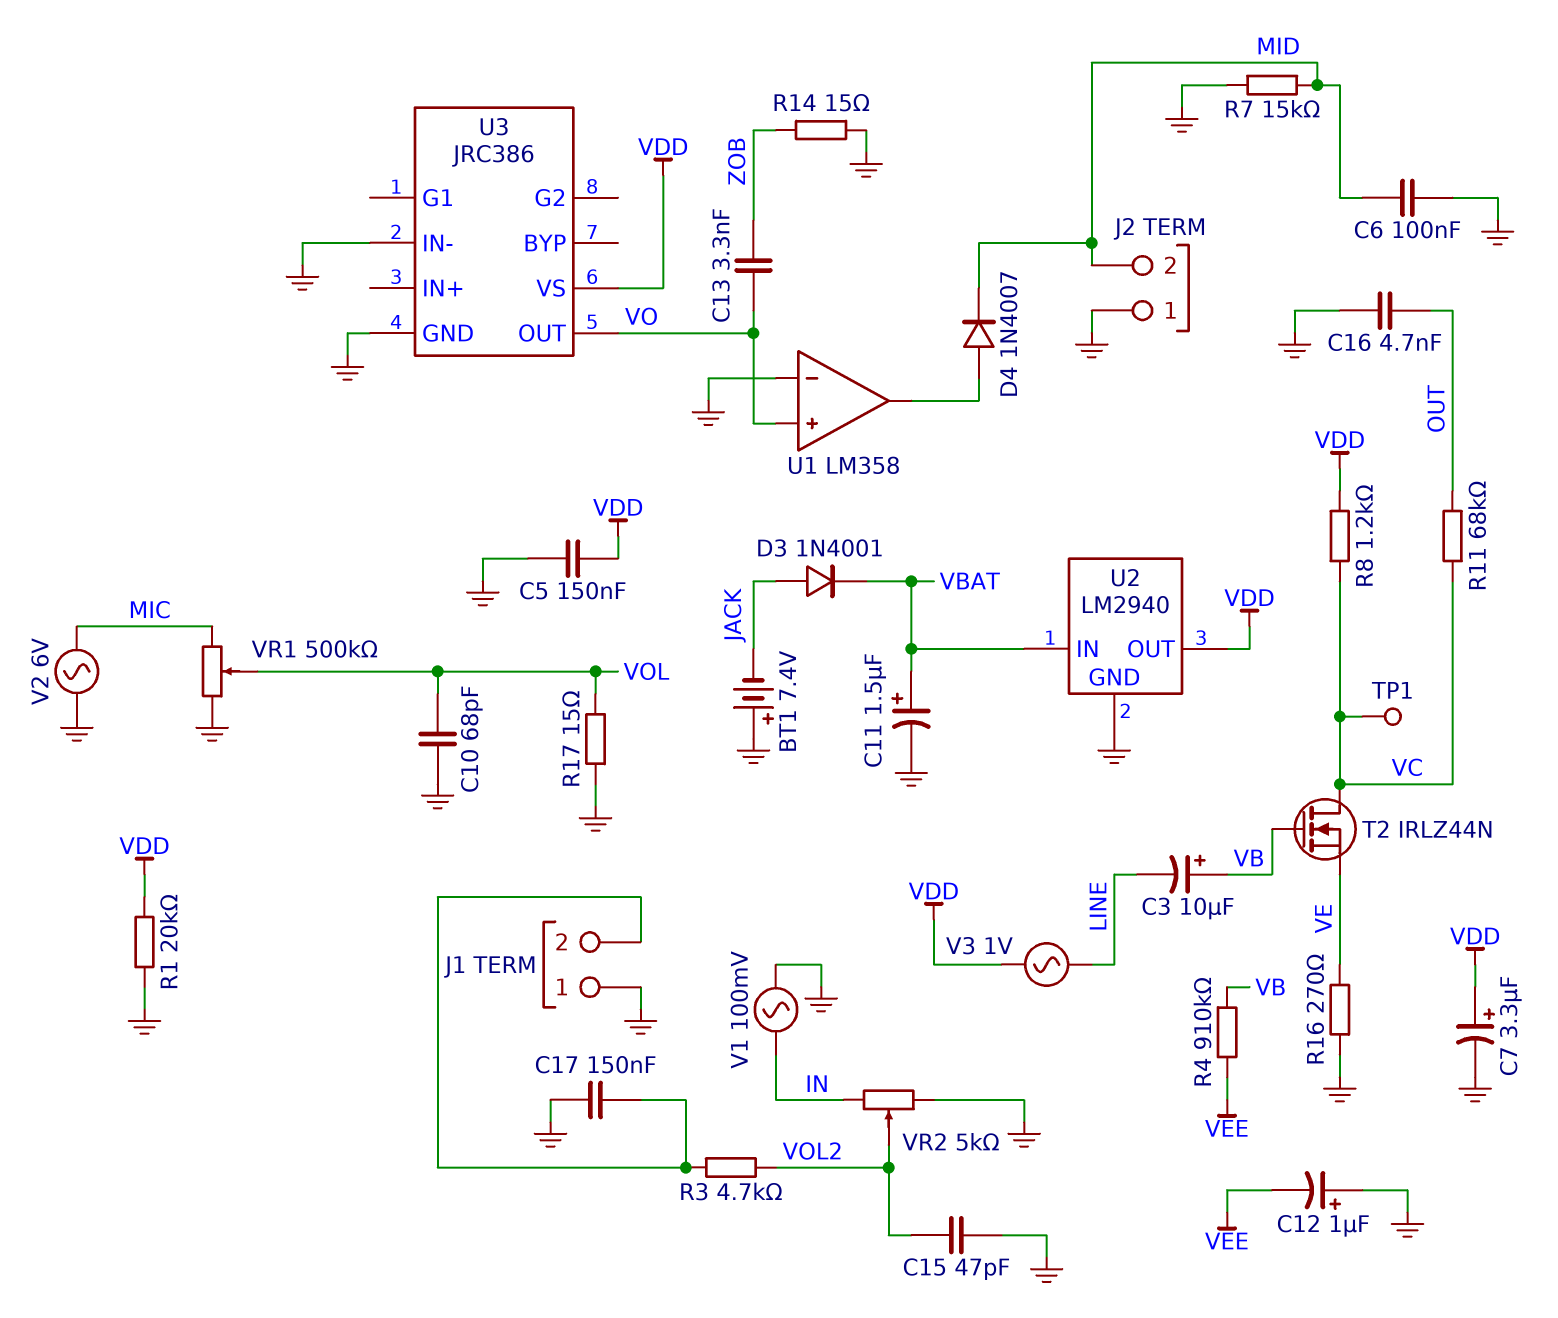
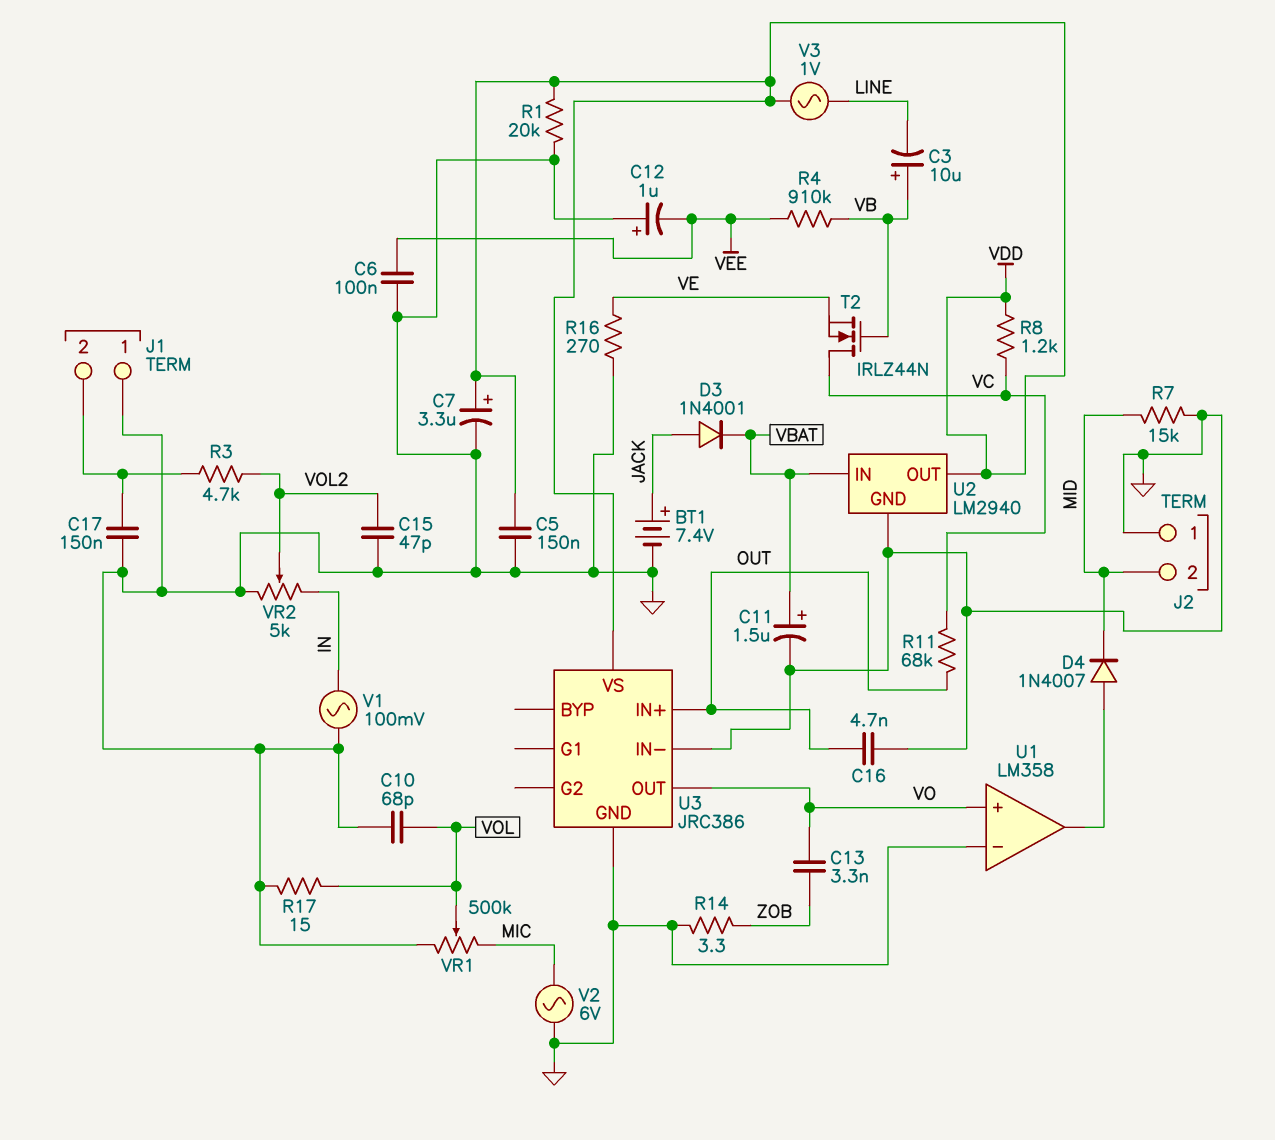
BT1: 7.4V (plus GND, minus JACK) -> 7.4V (plus JACK, minus GND)
C6: 100nF (GND, MID) -> 100nF (GND, VEE)
R14: 15 (GND, ZOB) -> 3.3 (GND, ZOB)
TP1: test point (VC) -> none
U3 pin IN+: none -> OUT

